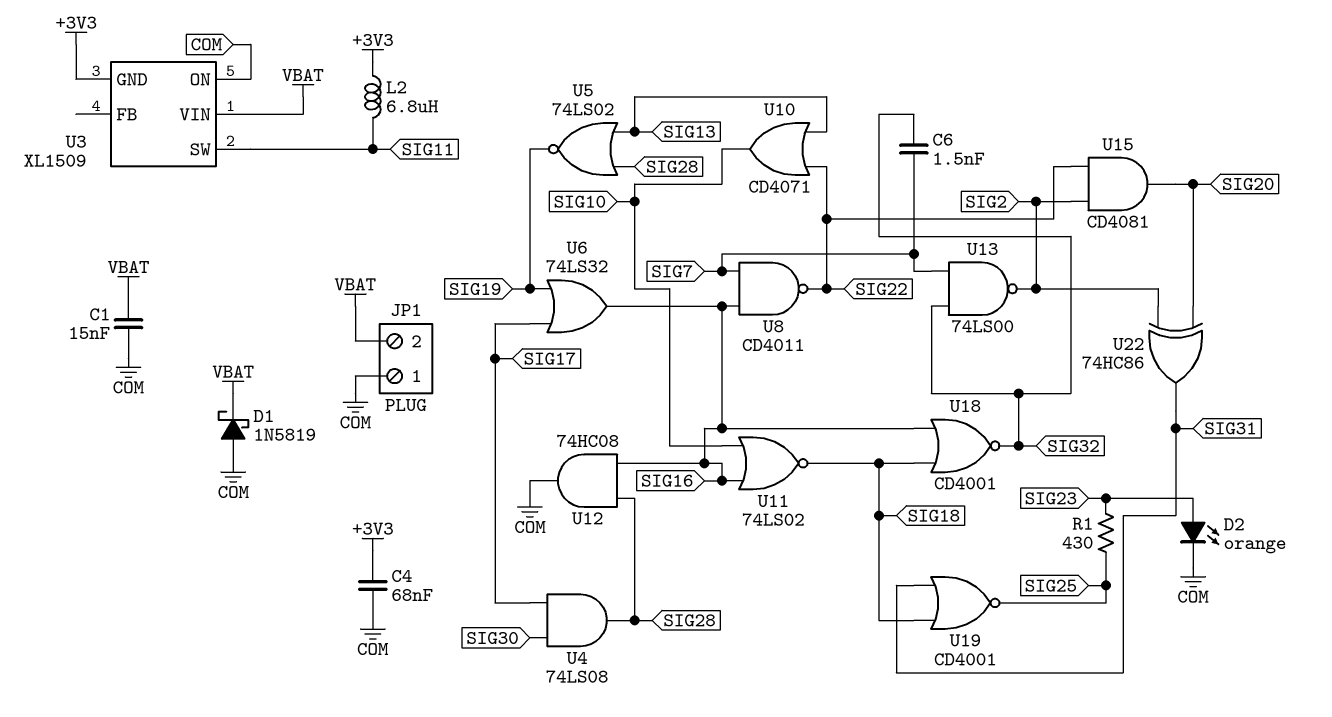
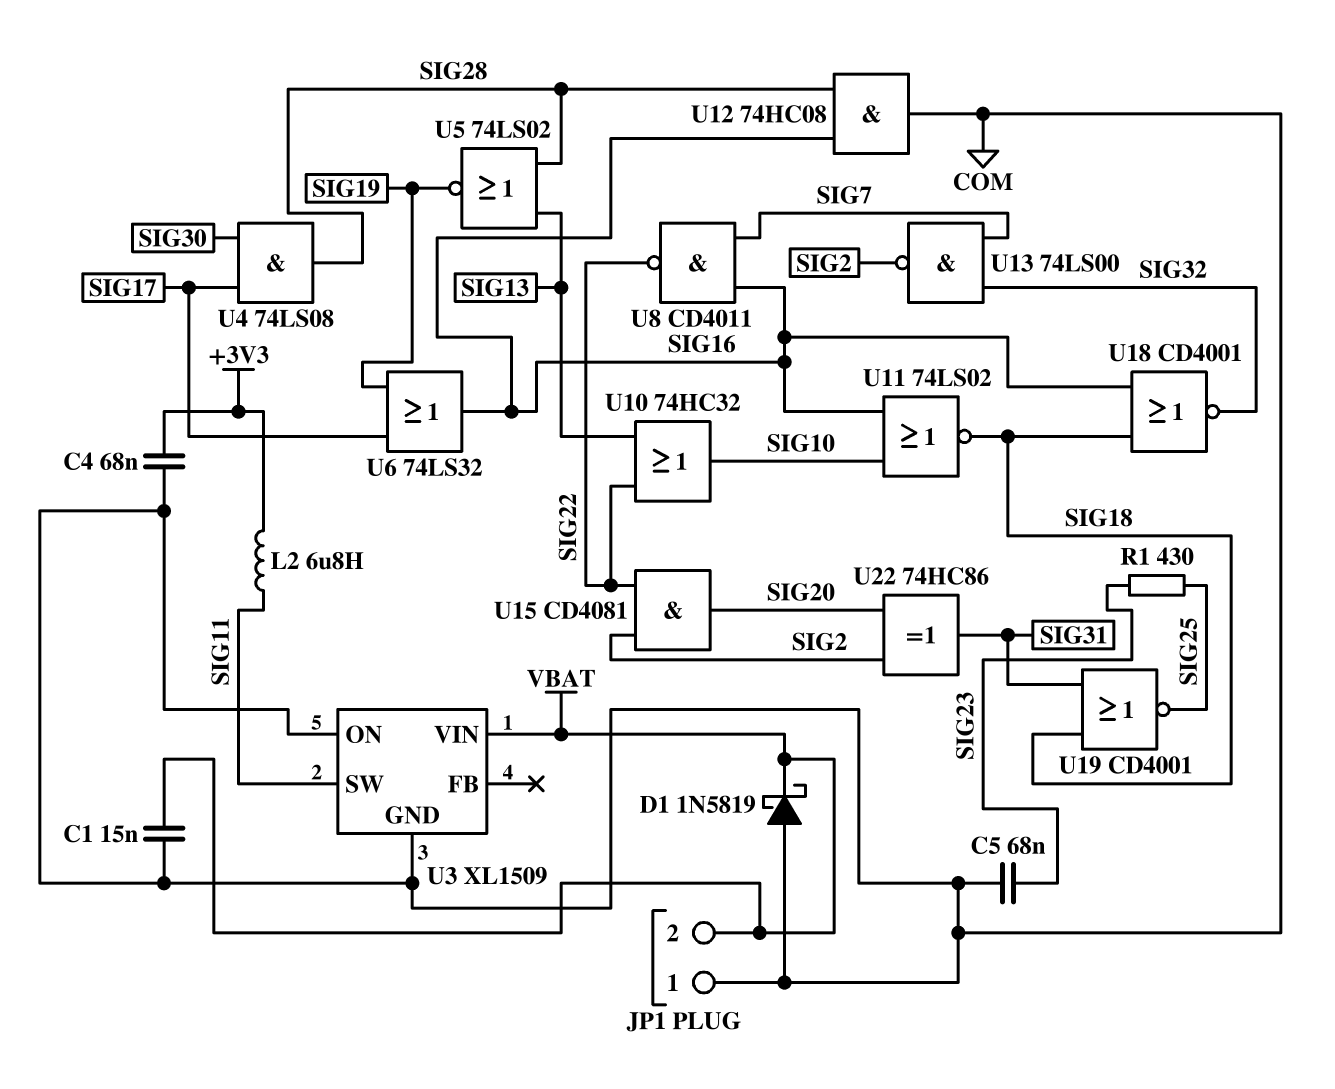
C5: none -> 68nF (COM, SIG23)
C6: 1.5nF (SIG7, SIG32) -> none
D2: LED orange (A SIG23, K COM) -> none
U3 pin GND: +3V3 -> COM
U10: OR CD4071 (in SIG13, in SIG22, out SIG10) -> OR 74HC32 (in SIG13, in SIG22, out SIG10)

